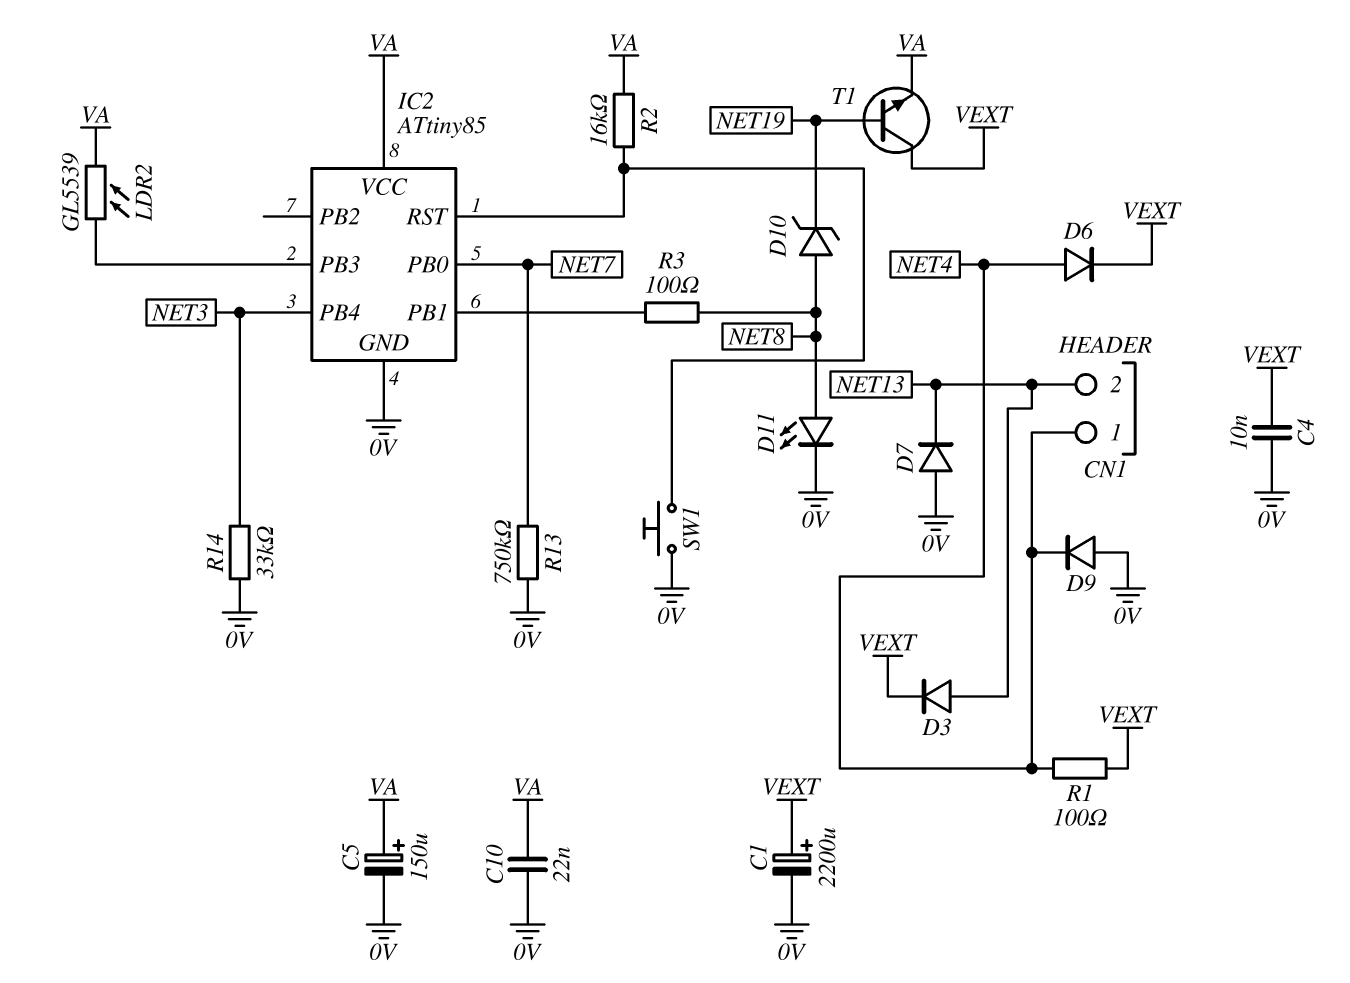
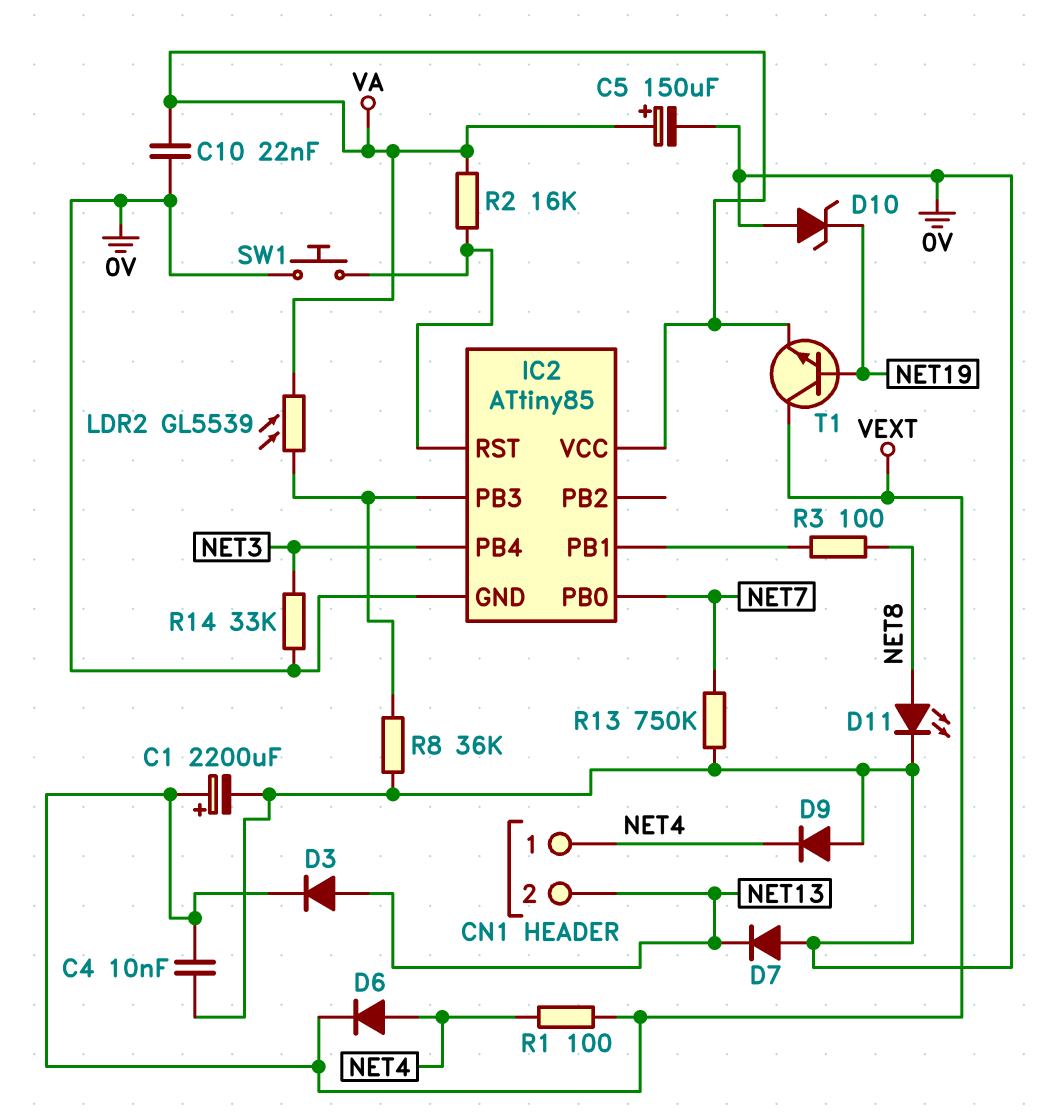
D10: zener (A NET8, K NET19) -> zener (A 0V, K NET19)
R8: none -> 36k (0V, IC2/PB3)

